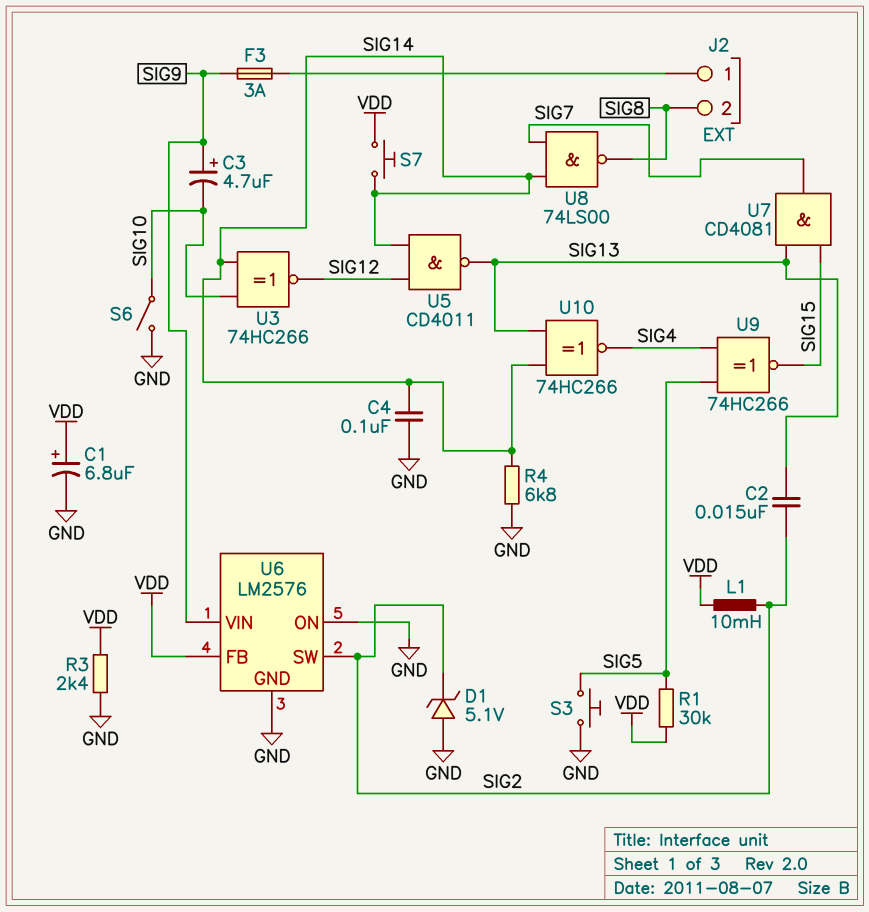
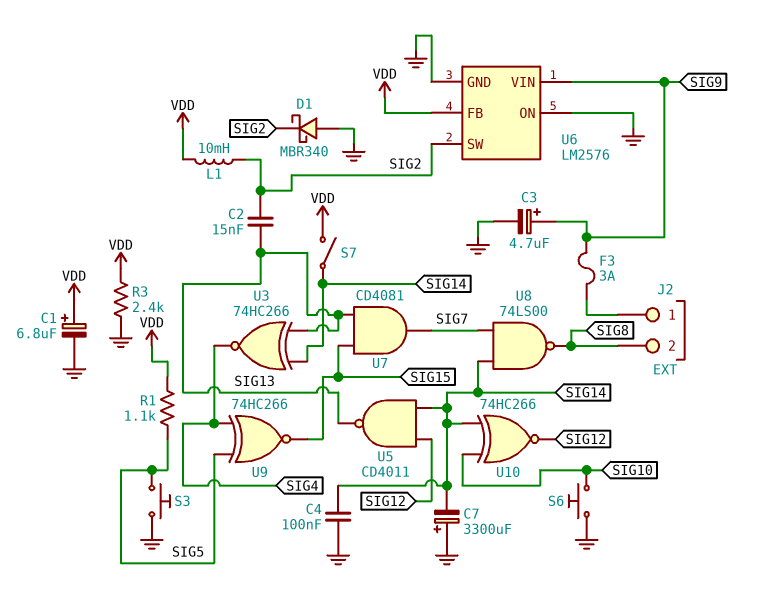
C3: 4.7uF (plus SIG9, minus SIG10) -> 4.7uF (plus SIG9, minus GND)
C7: none -> 3300uF (plus GND, minus SIG14)
D1: zener 5.1V (A GND, K SIG2) -> schottky MBR340 (A GND, K SIG2)
R1: 30k (SIG5, VDD) -> 1.1k (SIG5, VDD)
R4: 6.8k (GND, SIG14) -> none
S6: switch (GND, SIG10) -> button (GND, SIG10)
S7: button (SIG14, VDD) -> switch (SIG14, VDD)
U3: XNOR 74HC266 (in SIG10, in SIG14, out SIG12) -> XNOR 74HC266 (in SIG13, in SIG14, out SIG4)
U10: XNOR 74HC266 (in SIG13, in SIG14, out SIG4) -> XNOR 74HC266 (in SIG10, in SIG14, out SIG12)

